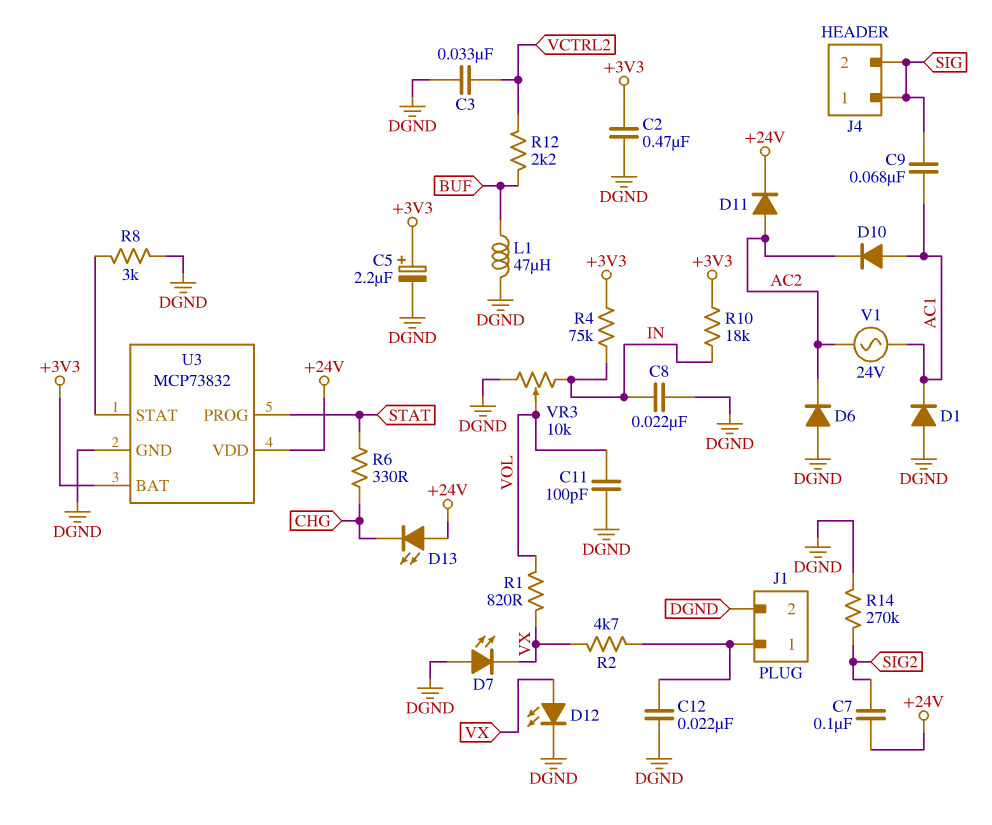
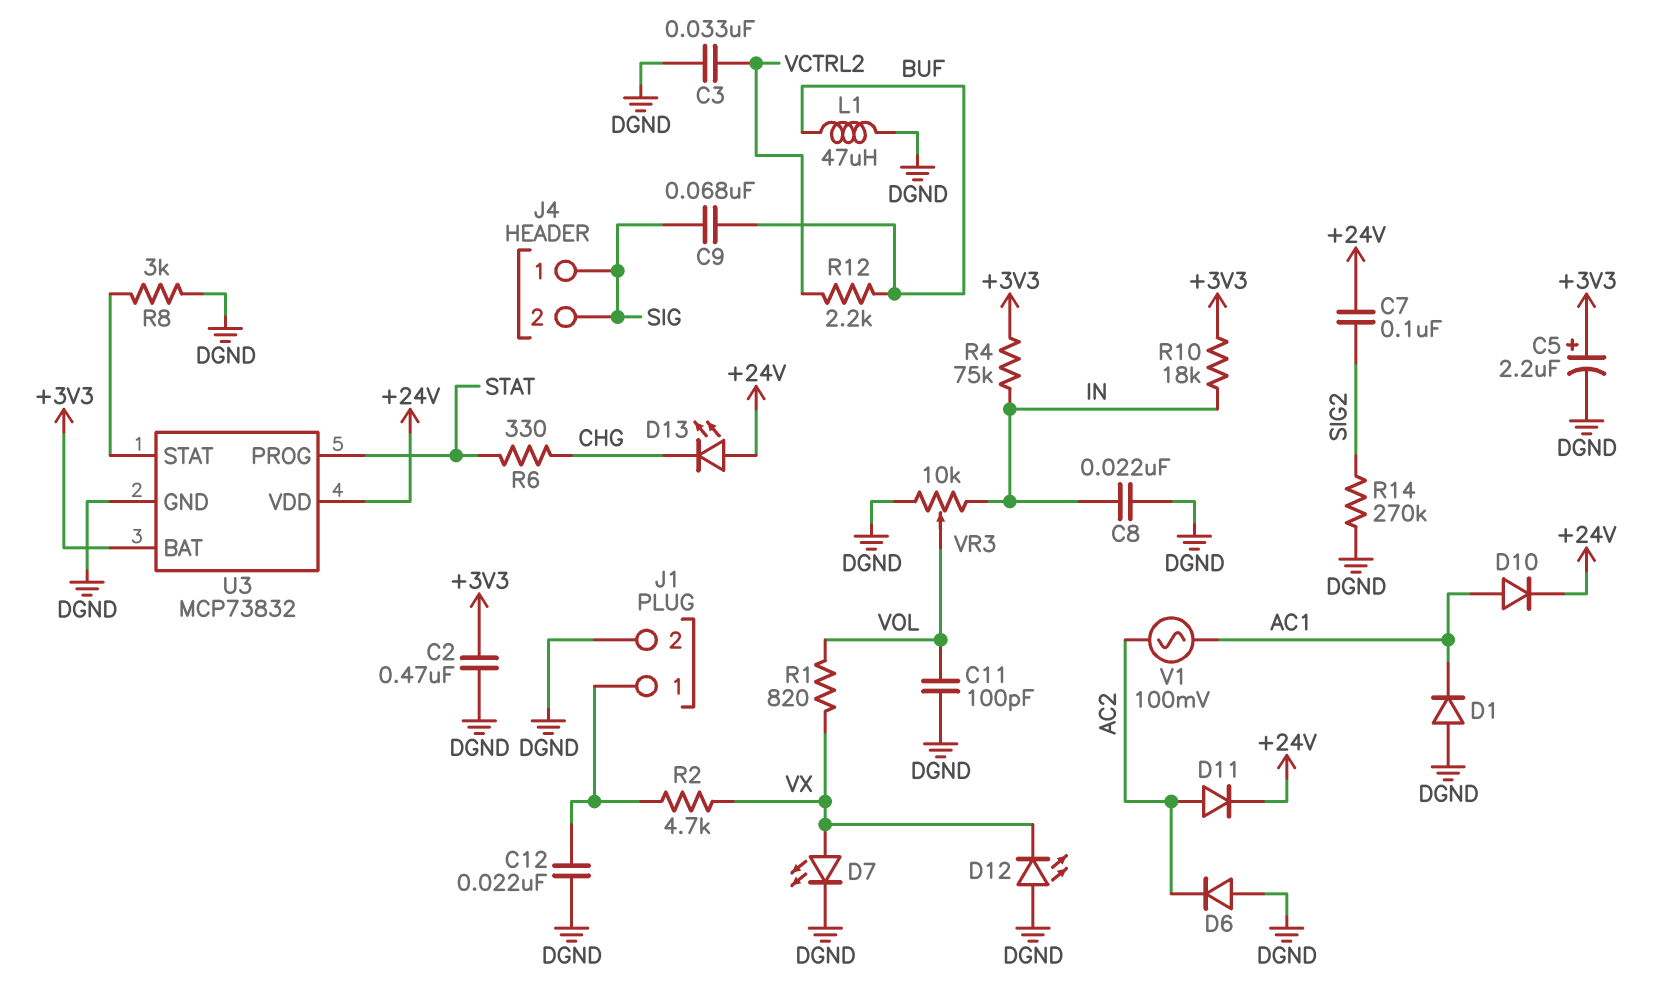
C9: 68nF (AC1, SIG) -> 68nF (BUF, SIG)
D7: LED (A DGND, K VX) -> LED (A VX, K DGND)
D10: diode (A AC1, K AC2) -> diode (A AC1, K +24V)
D12: LED (A VX, K DGND) -> LED (A DGND, K VX)
V1: AC 24V (AC1, AC2) -> AC 100mV (AC1, AC2)

